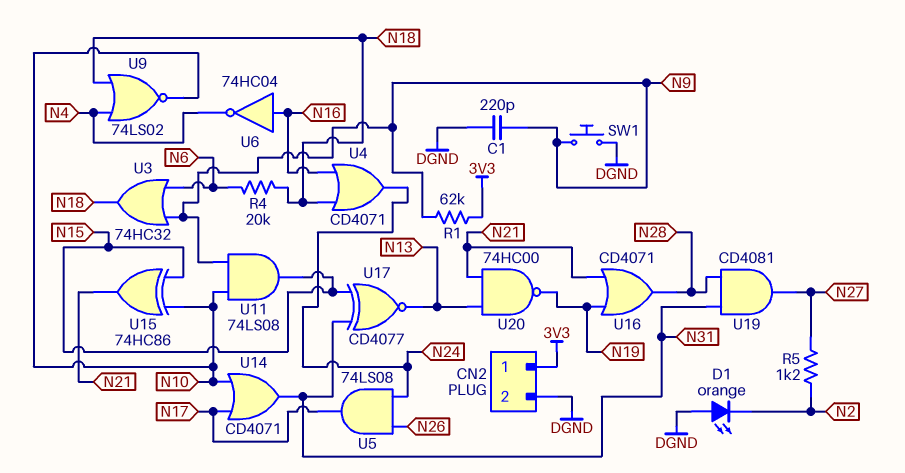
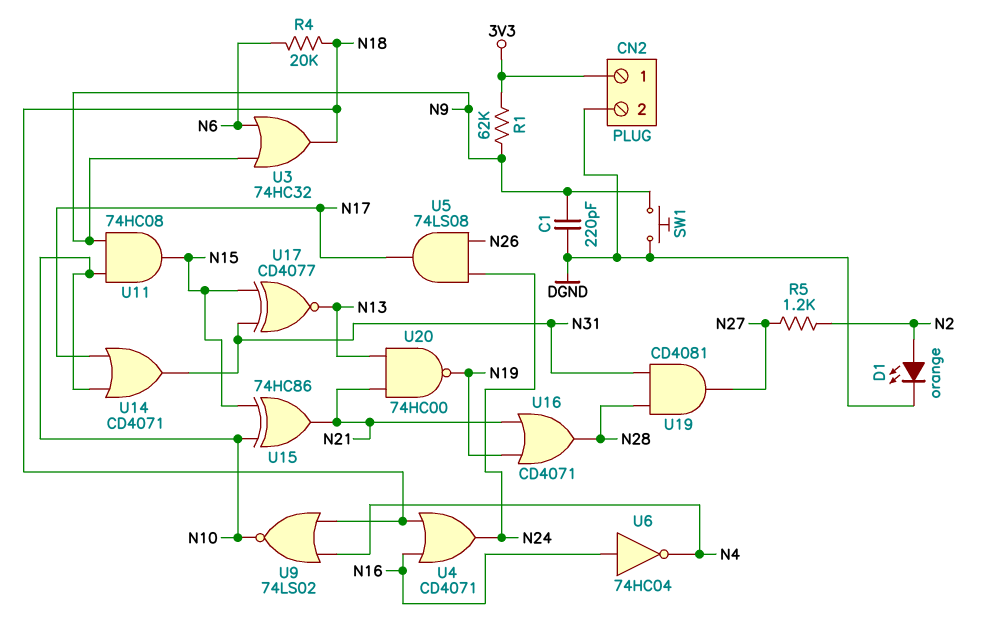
D1: LED orange (A DGND, K N2) -> LED orange (A N2, K DGND)
U11: AND 74LS08 (in N9, in N10, out N15) -> AND 74HC08 (in N9, in N10, out N15)

